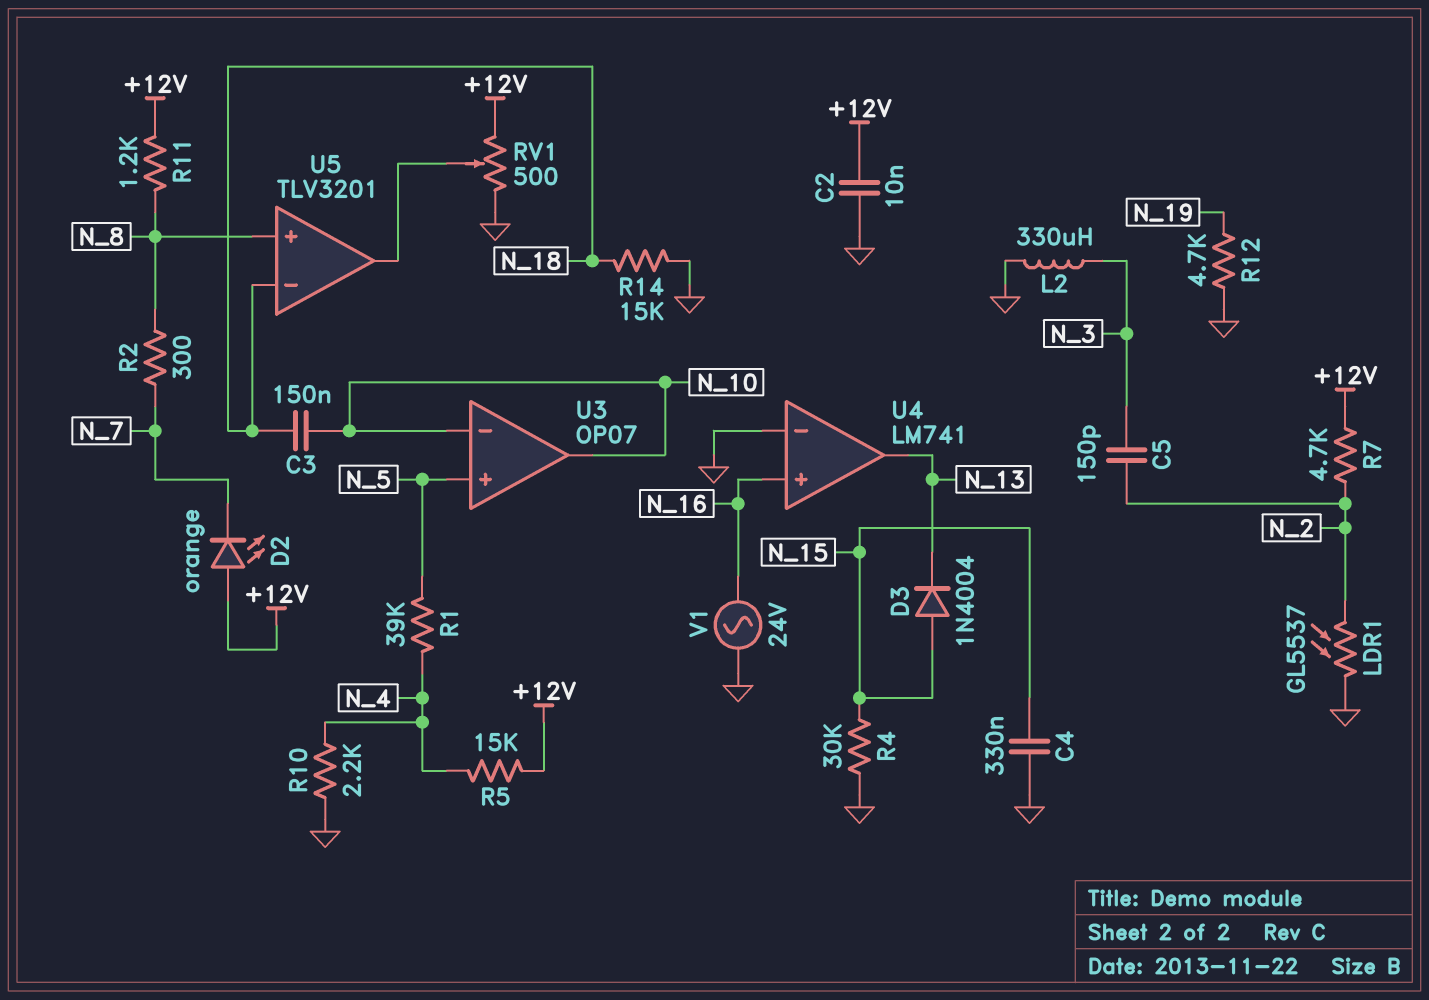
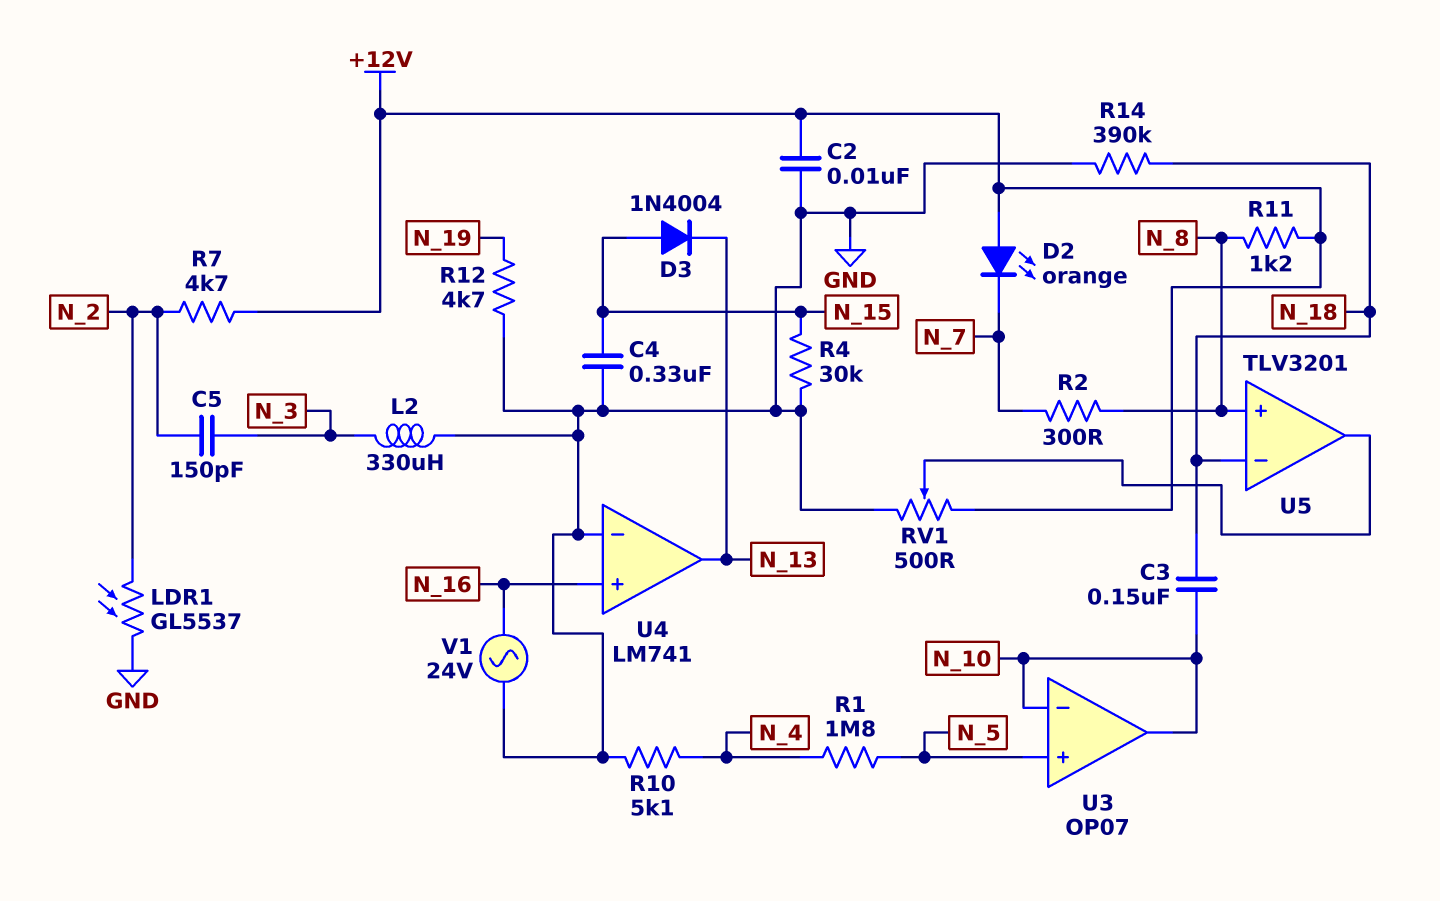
R1: 39k (N_4, N_5) -> 1.8M (N_4, N_5)
R5: 15k (+12V, N_4) -> none
R10: 2.2k (GND, N_4) -> 5.1k (GND, N_4)
R14: 15k (GND, N_18) -> 390k (GND, N_18)

